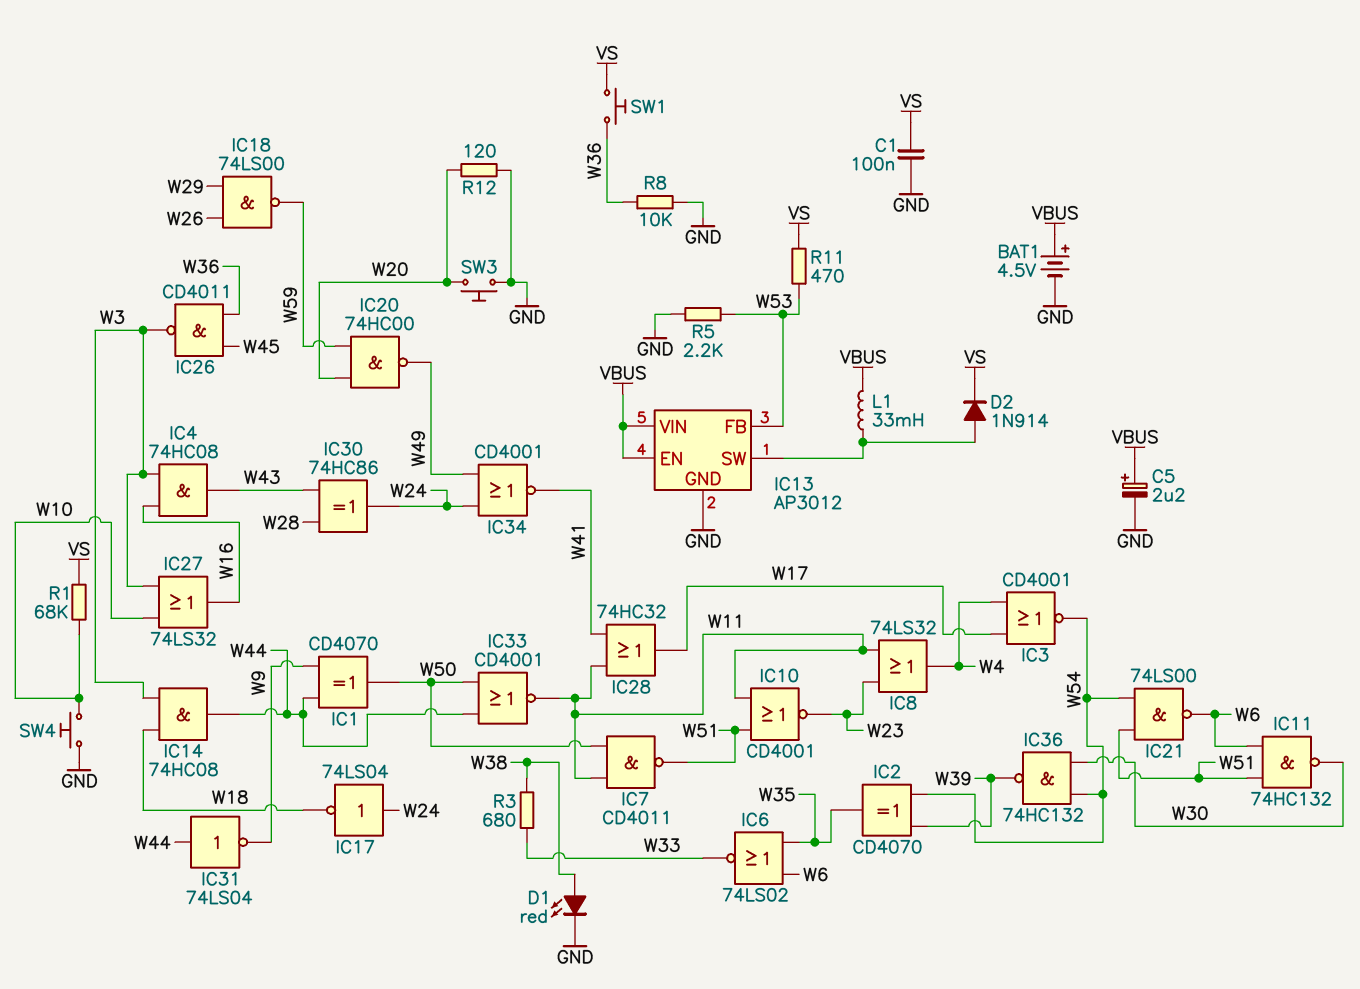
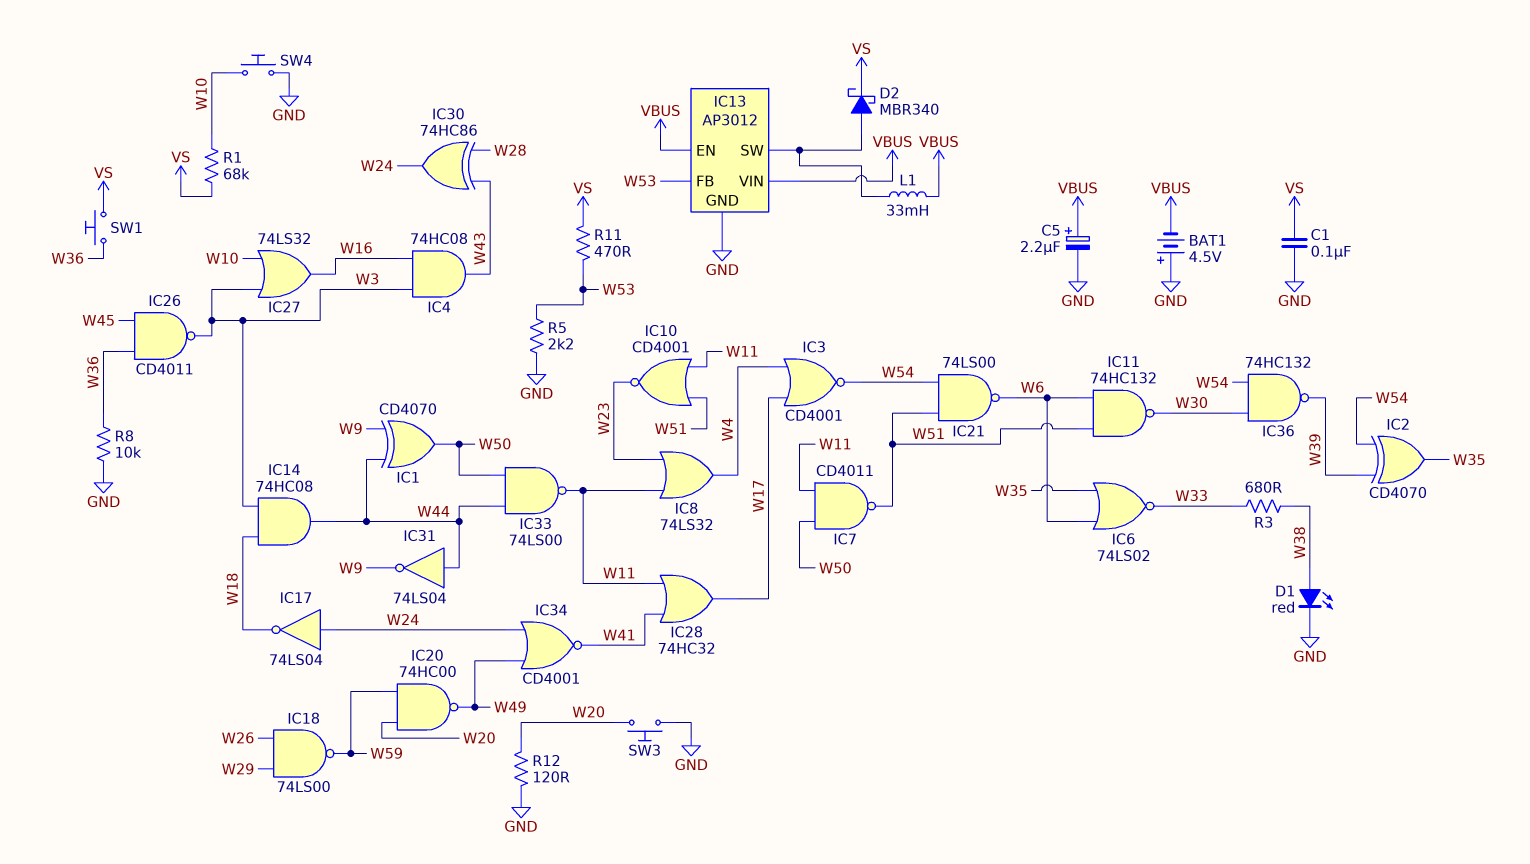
BAT1: 4.5V (plus VBUS, minus GND) -> 4.5V (plus GND, minus VBUS)
D2: diode 1N914 (A IC13/SW, K VS) -> schottky MBR340 (A IC13/SW, K VS)
IC33: NOR CD4001 (in W44, in W50, out W11) -> NAND 74LS00 (in W44, in W50, out W11)

